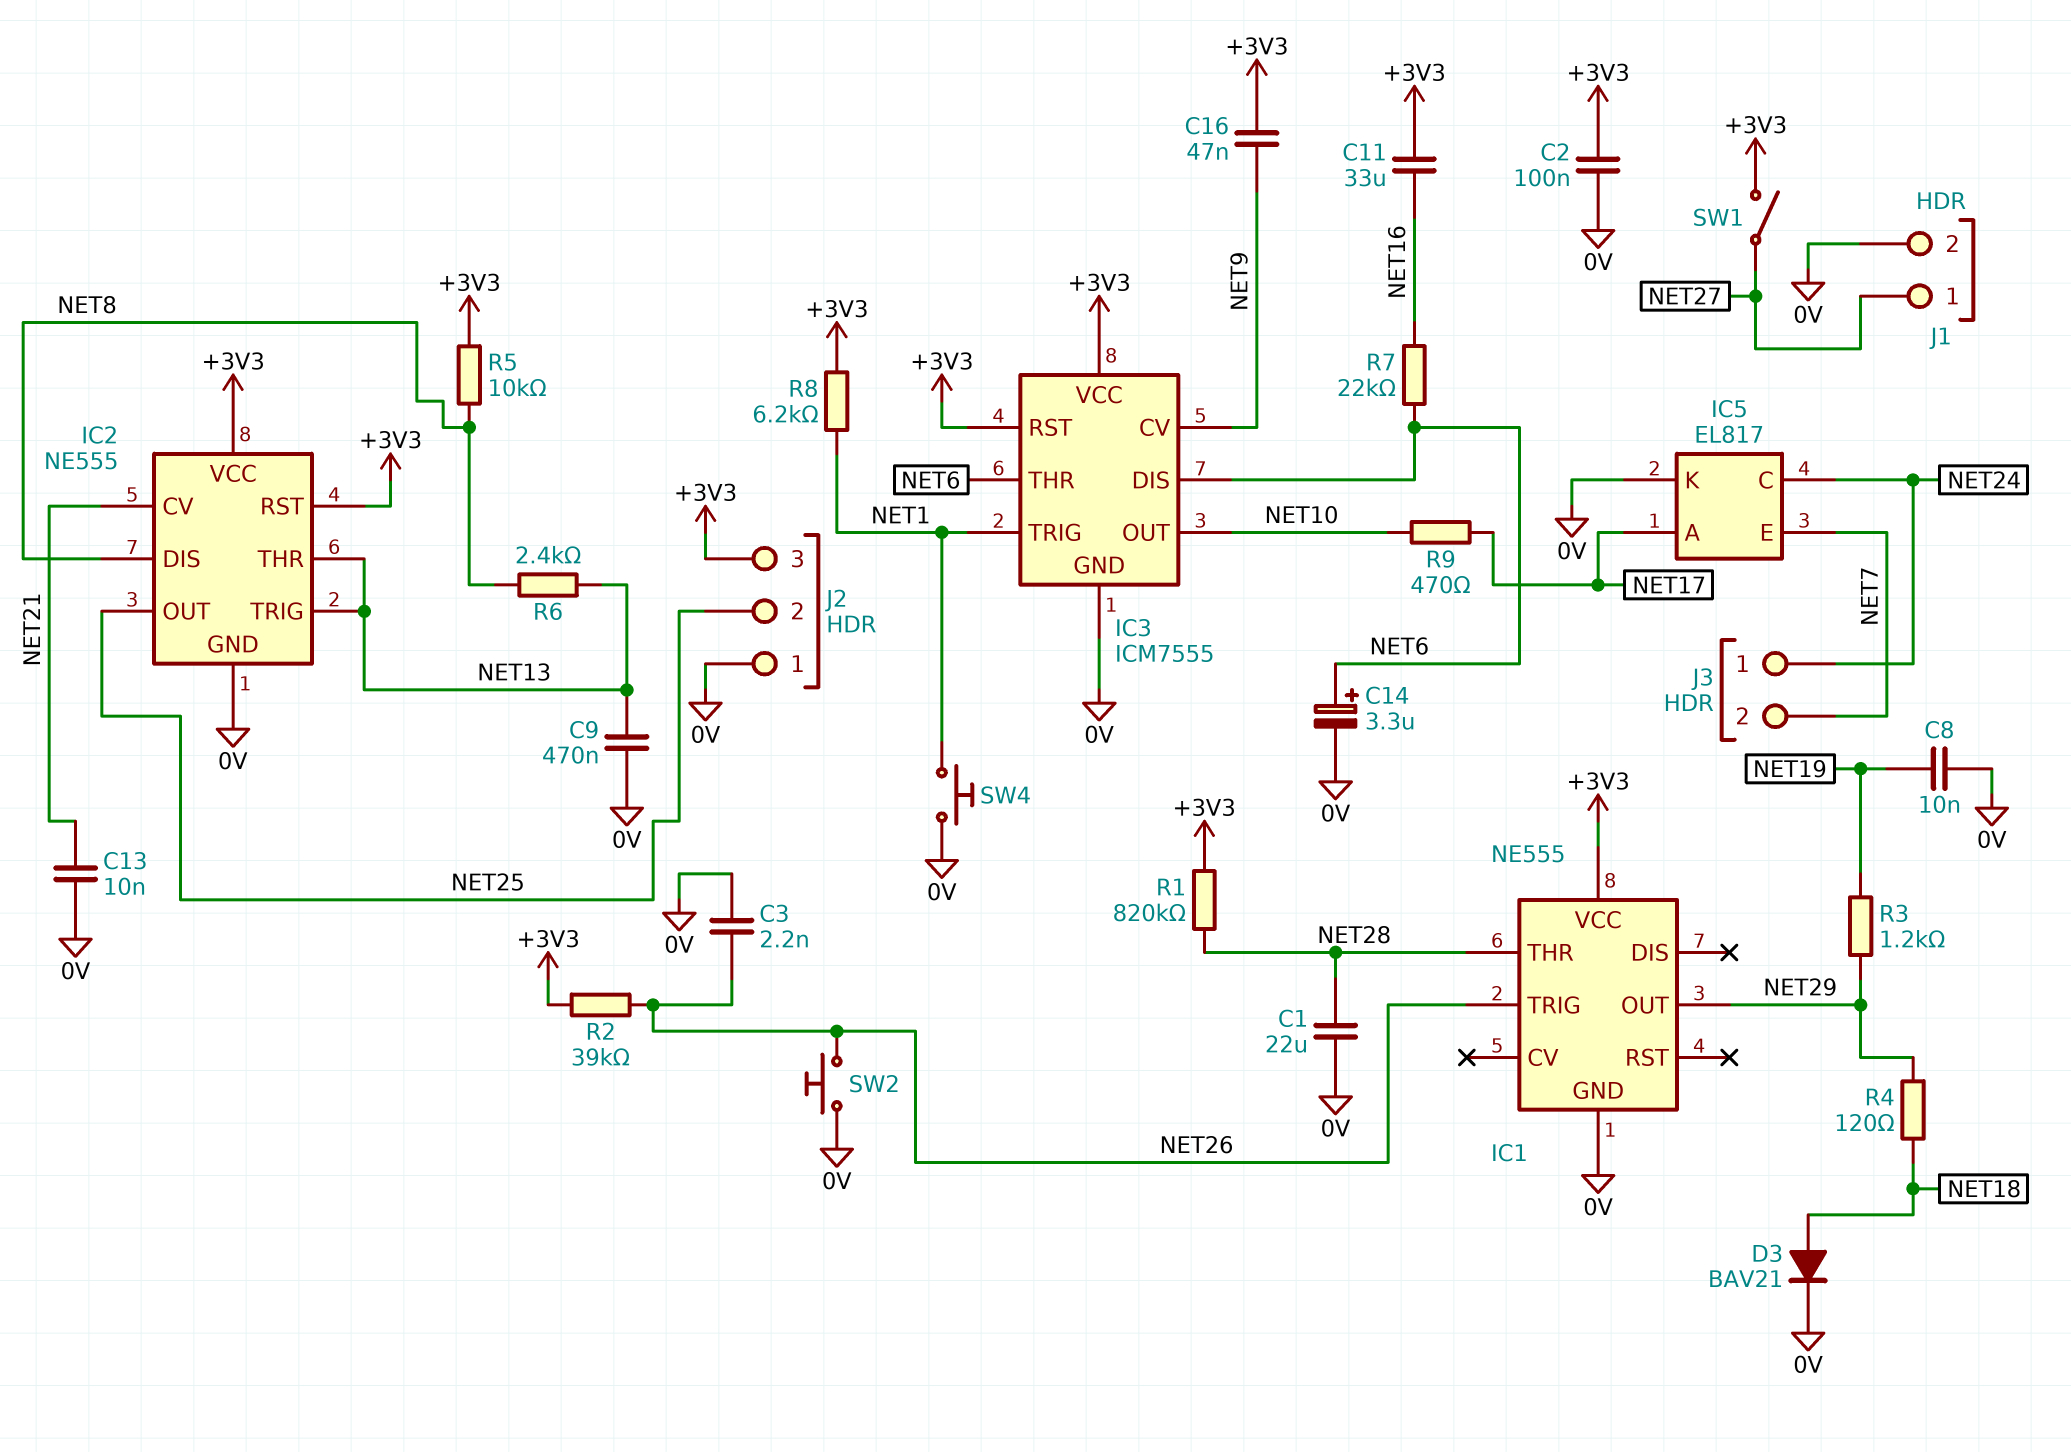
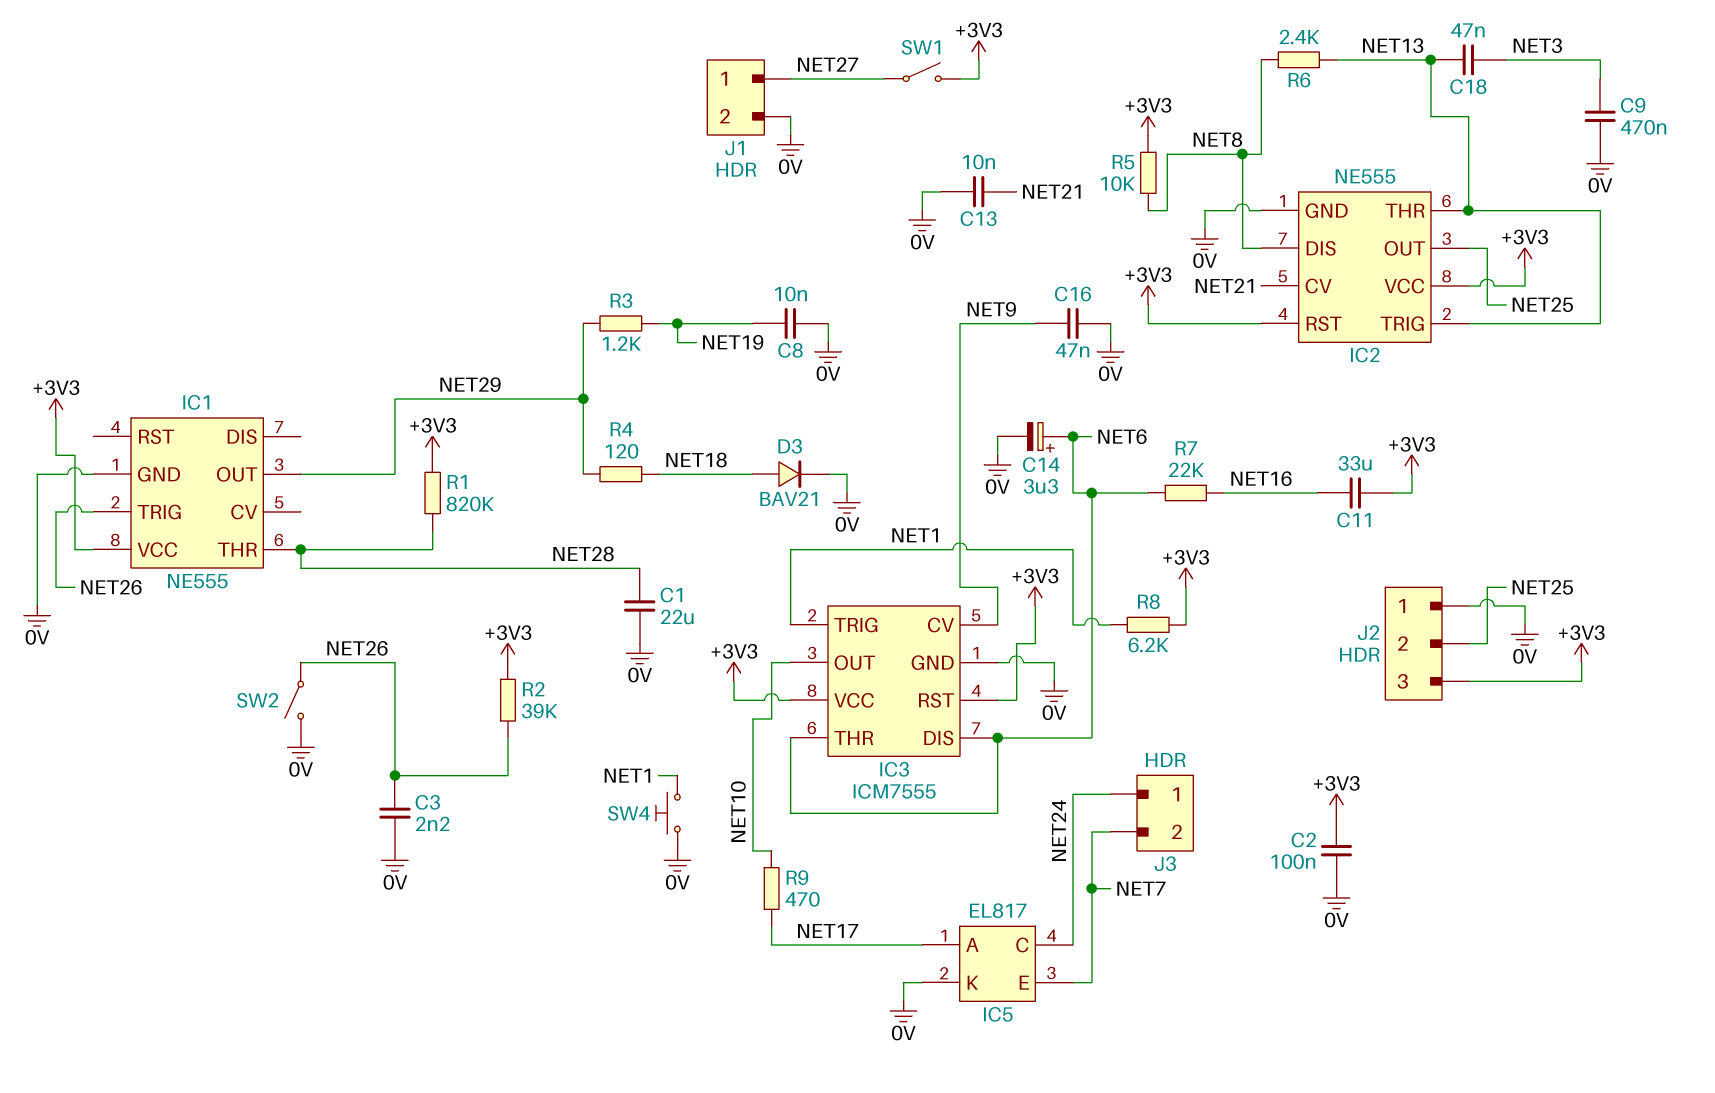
C9: 470nF (0V, NET13) -> 470nF (0V, NET3)
C16: 47nF (+3V3, NET9) -> 47nF (0V, NET9)
C18: none -> 47nF (NET3, NET13)
SW2: button (0V, NET26) -> switch (0V, NET26)

